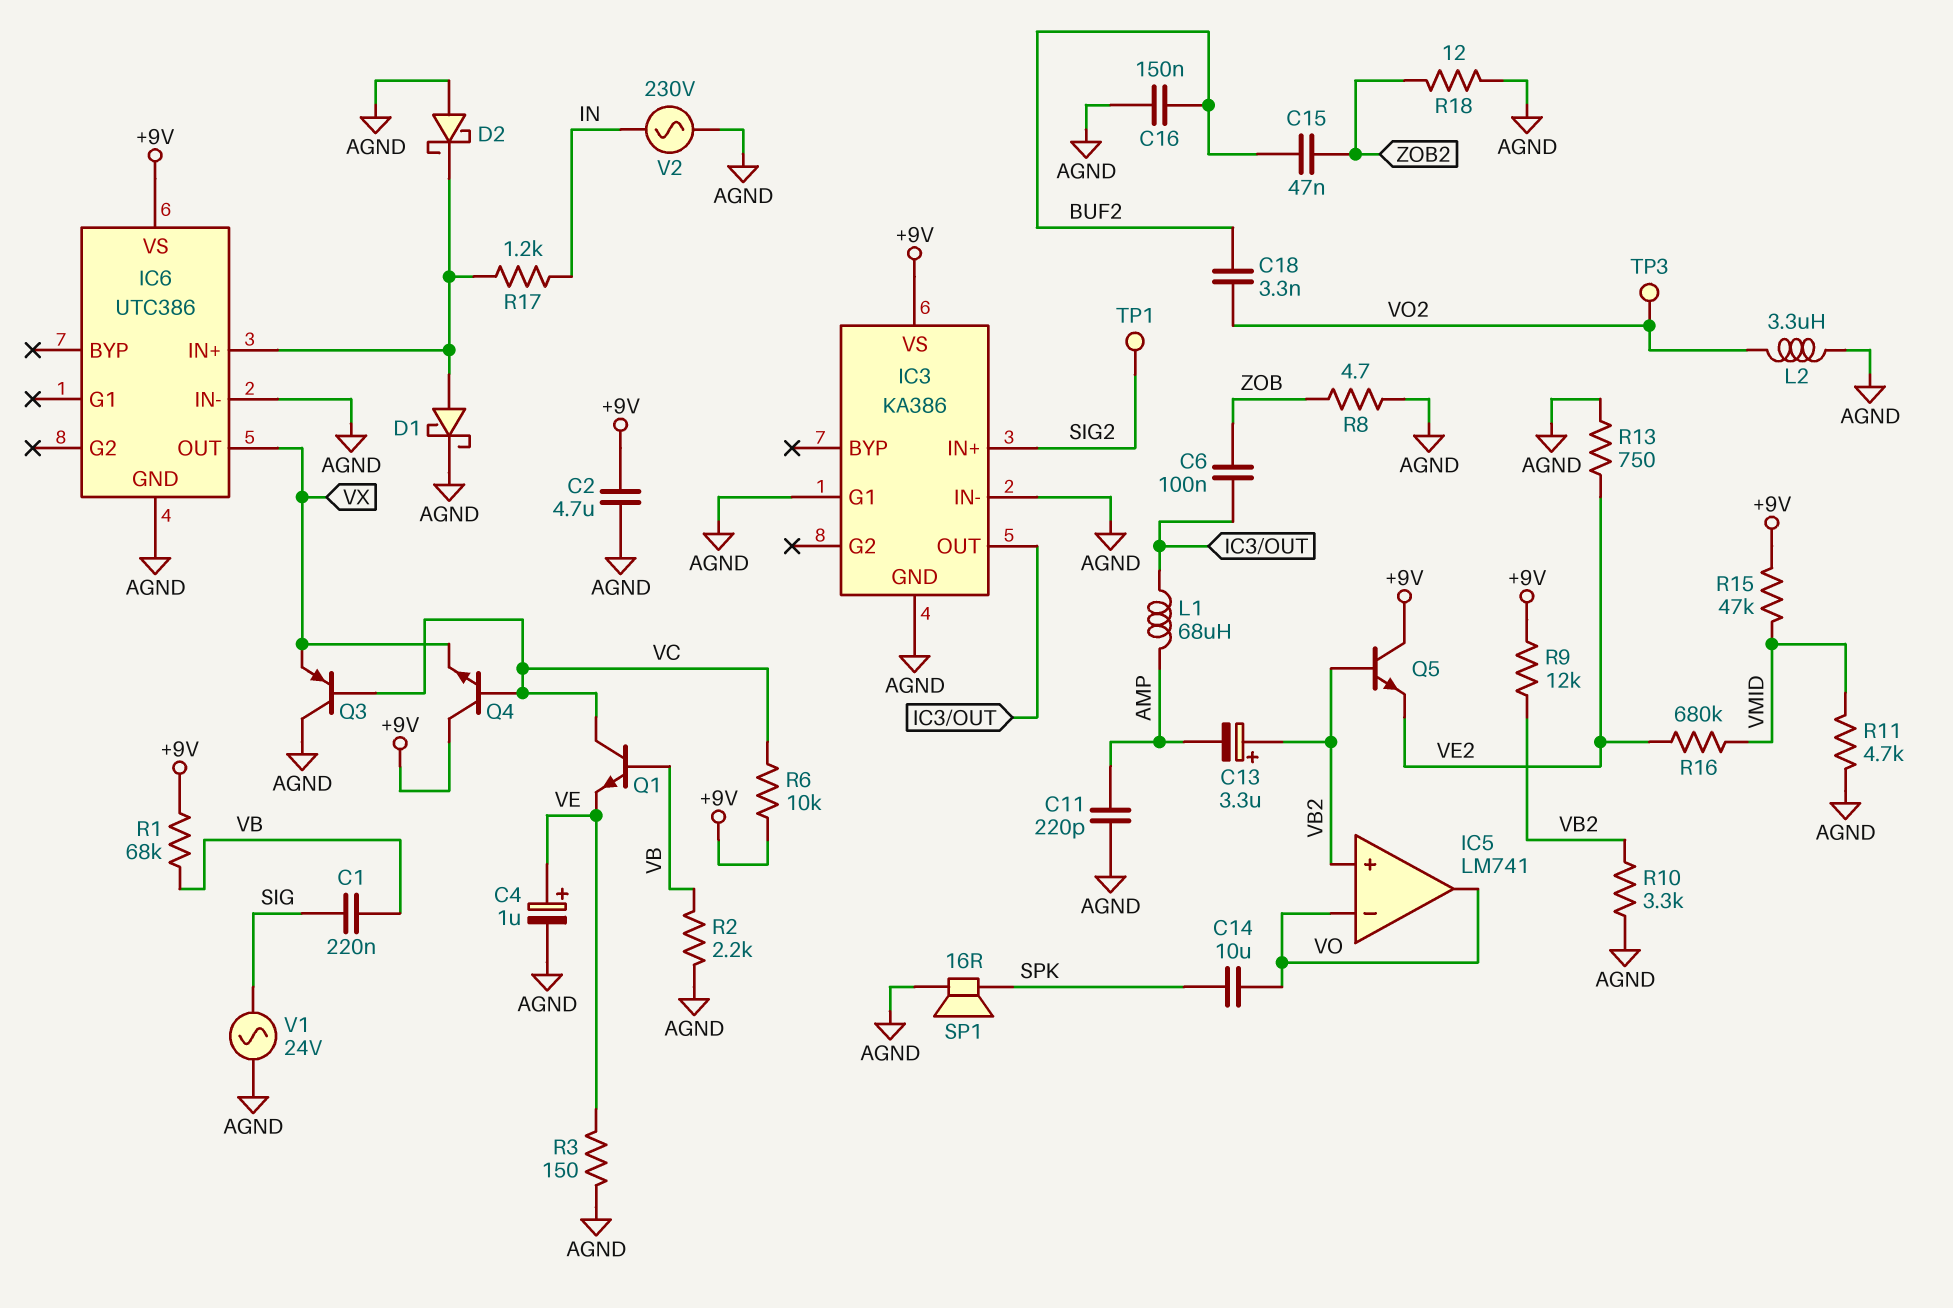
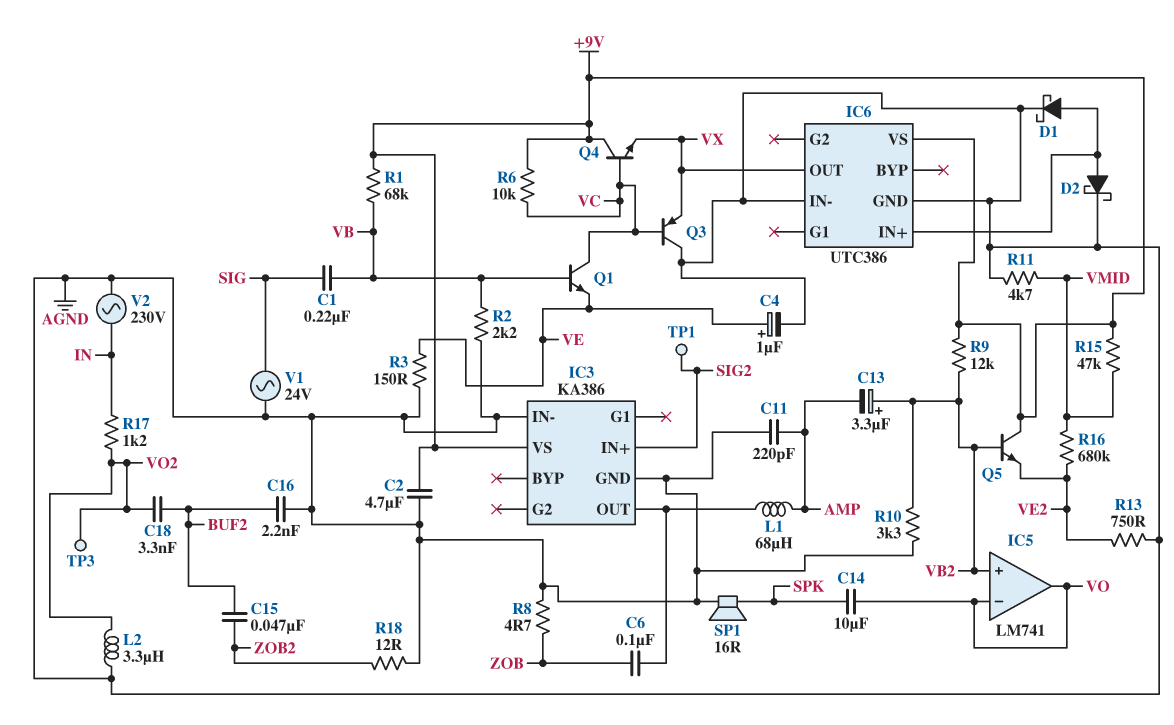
C16: 150nF (AGND, BUF2) -> 2.2nF (AGND, BUF2)
D2: schottky (A AGND, K IC6/IN+) -> schottky (A IC6/IN+, K AGND)
IC3 pin G1: AGND -> none
R17: 1.2k (IC6/IN+, IN) -> 1.2k (IN, VO2)

